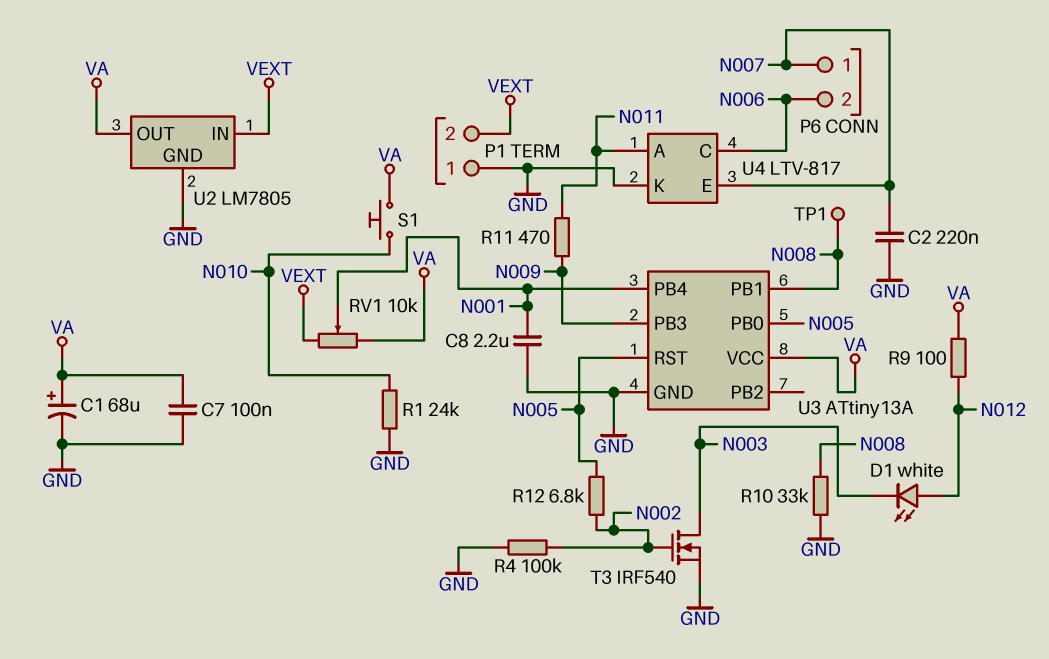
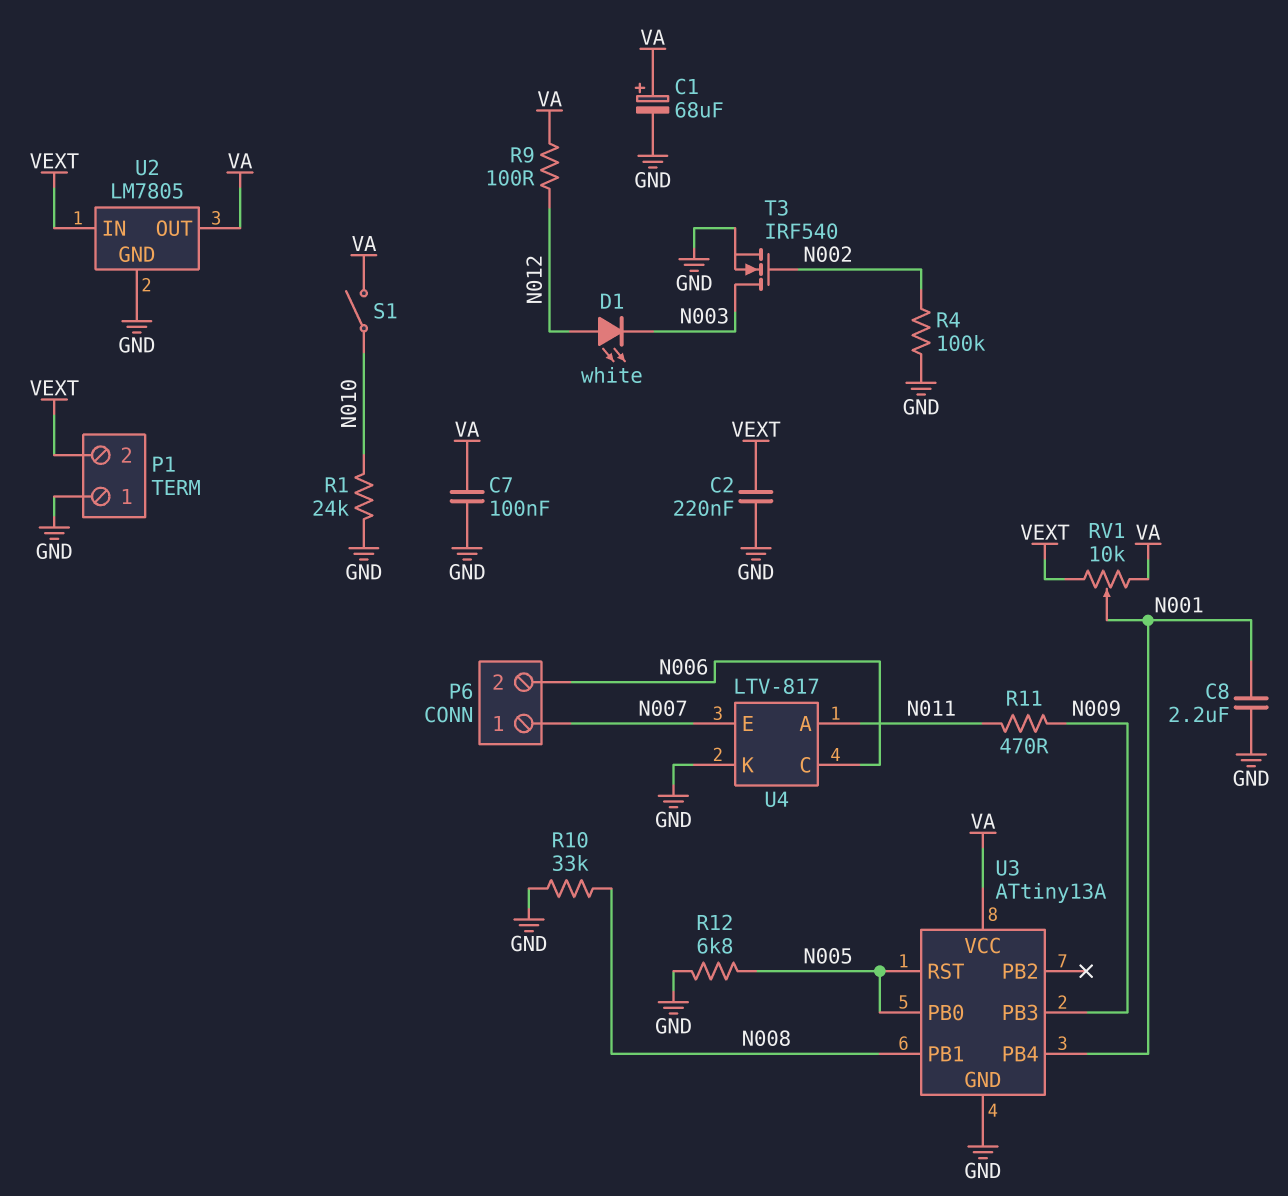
C2: 220nF (GND, N007) -> 220nF (GND, VEXT)
R12: 6.8k (N002, N005) -> 6.8k (GND, N005)
S1: button (N010, VA) -> switch (N010, VA)
TP1: test point (N008) -> none

